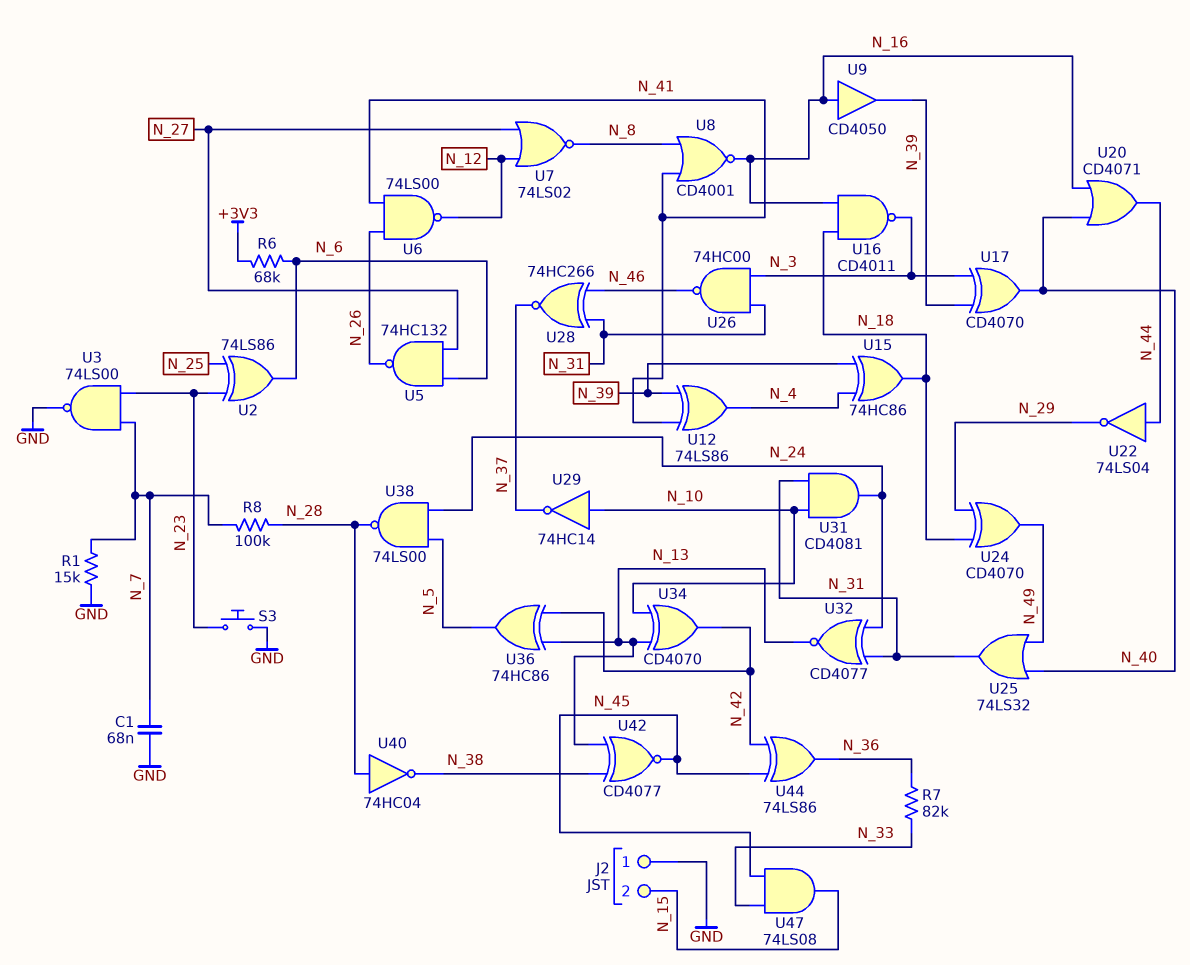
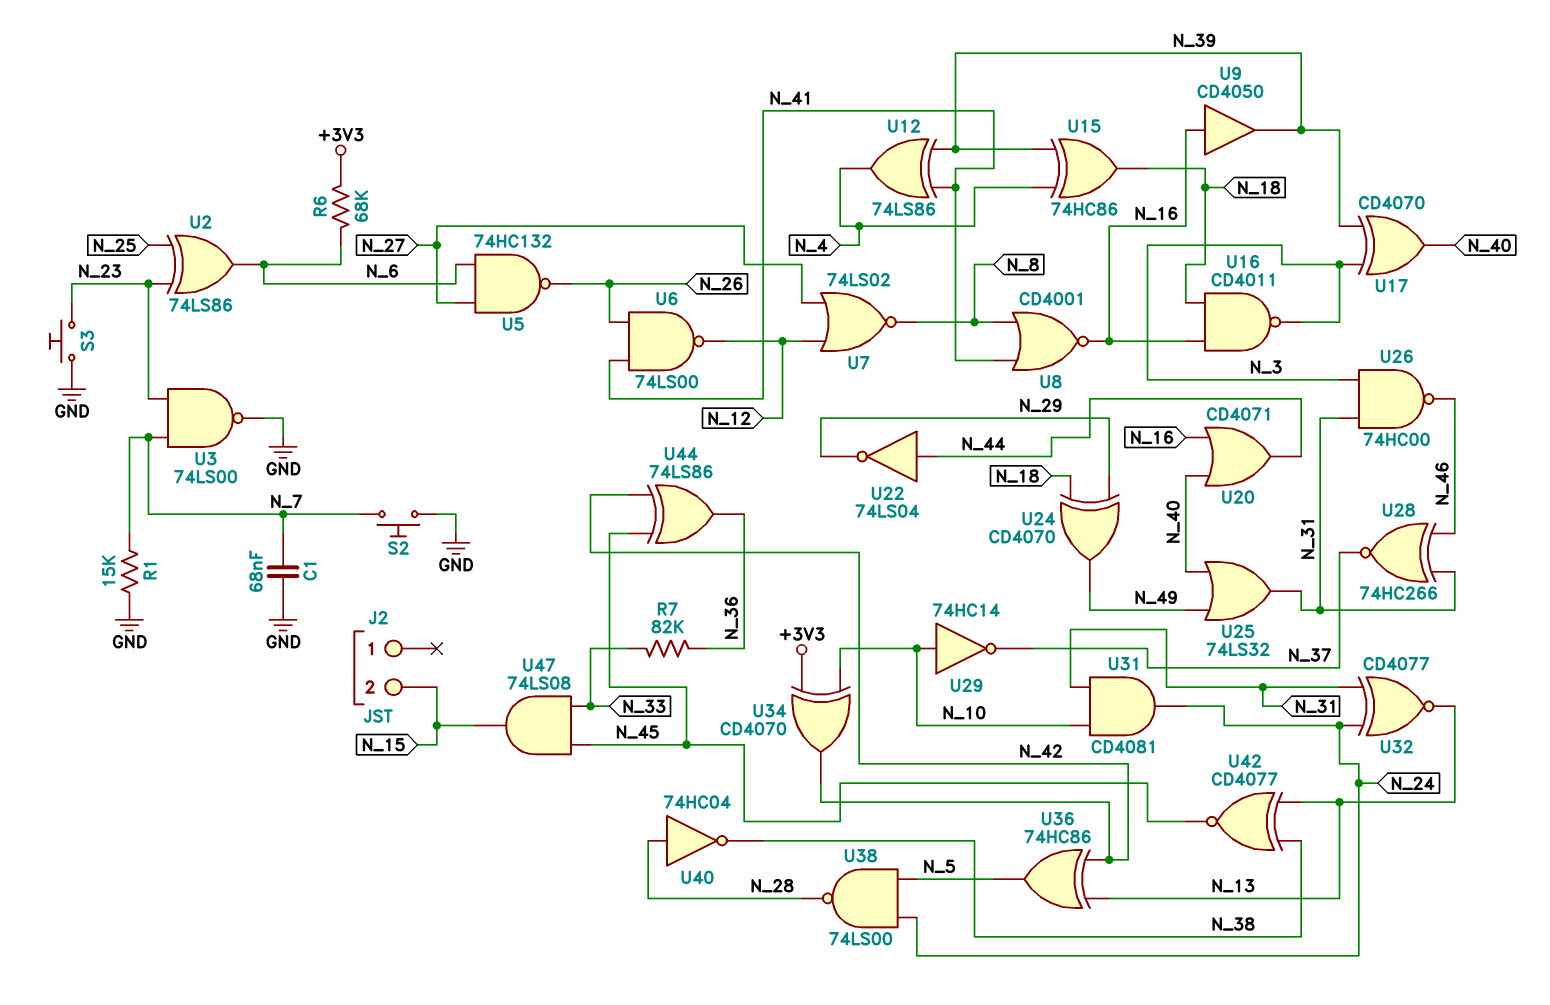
J2 pin 1: GND -> none
R8: 100k (N_7, N_28) -> none
S2: none -> button (GND, N_7)
U34: XOR CD4070 (in N_10, in N_13, out N_42) -> XOR CD4070 (in +3V3, in N_10, out N_42)

